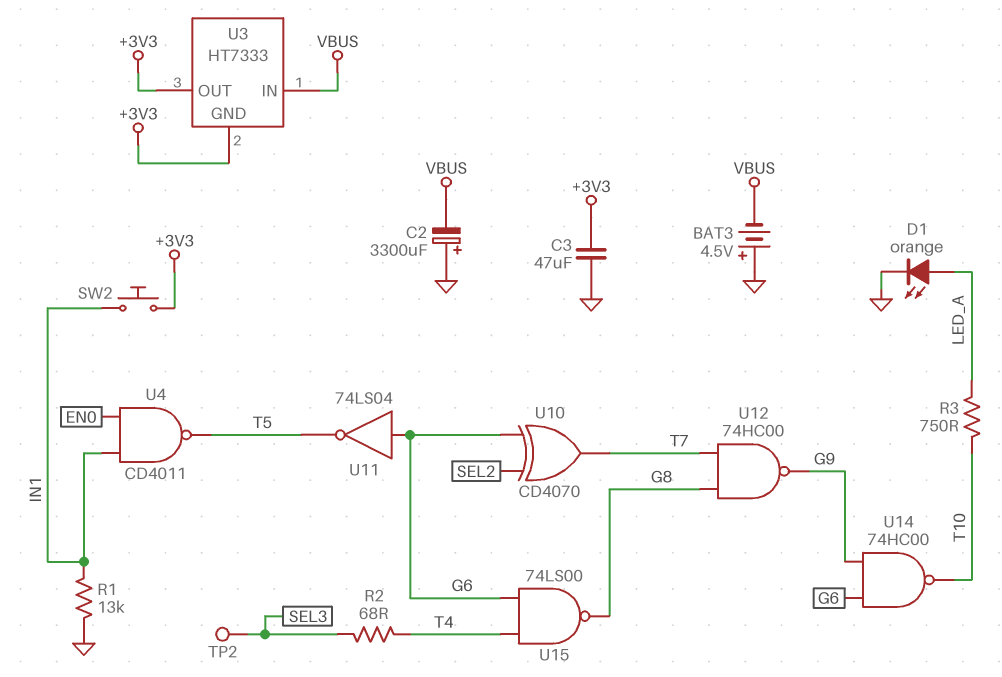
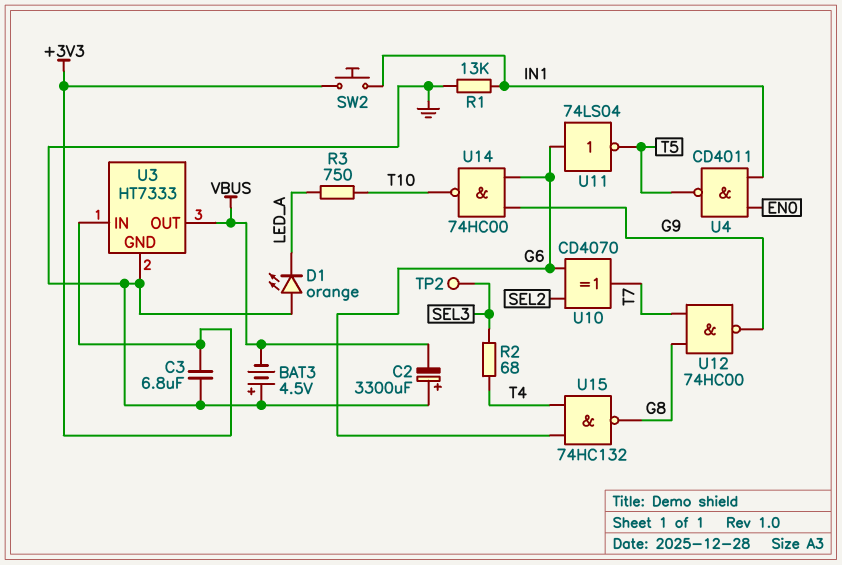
C3: 47uF (+3V3, GND) -> 6.8uF (+3V3, GND)
D1: LED orange (A LED_A, K GND) -> LED orange (A GND, K LED_A)
U3 pin GND: +3V3 -> GND
U3 pin IN: VBUS -> +3V3
U3 pin OUT: +3V3 -> VBUS
U15: NAND 74LS00 (in G6, in T4, out G8) -> NAND 74HC132 (in G6, in T4, out G8)

